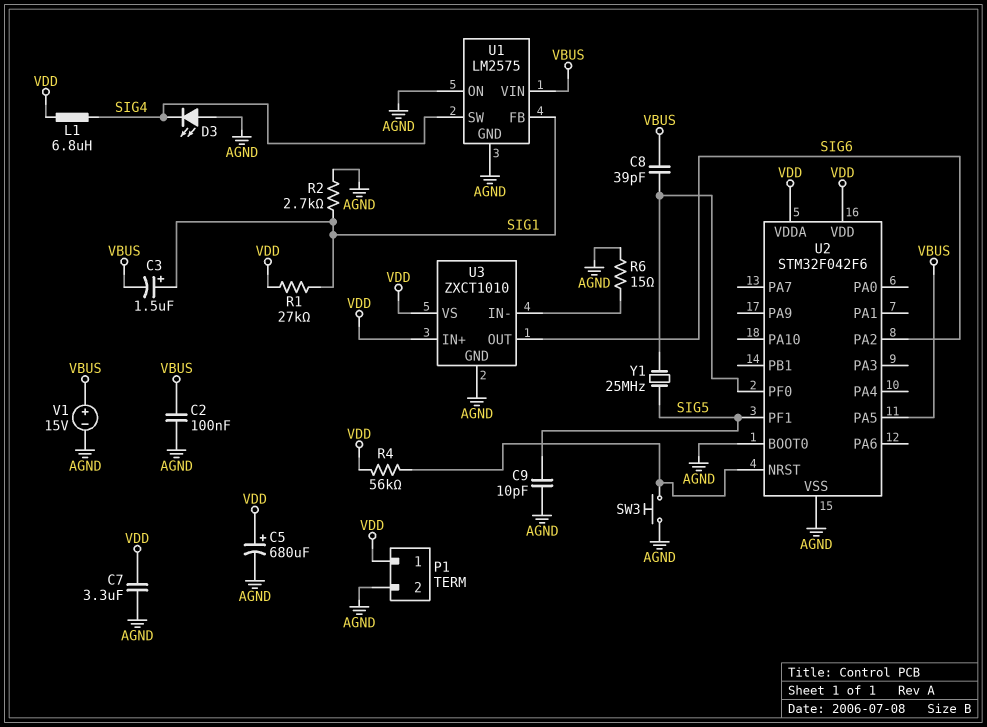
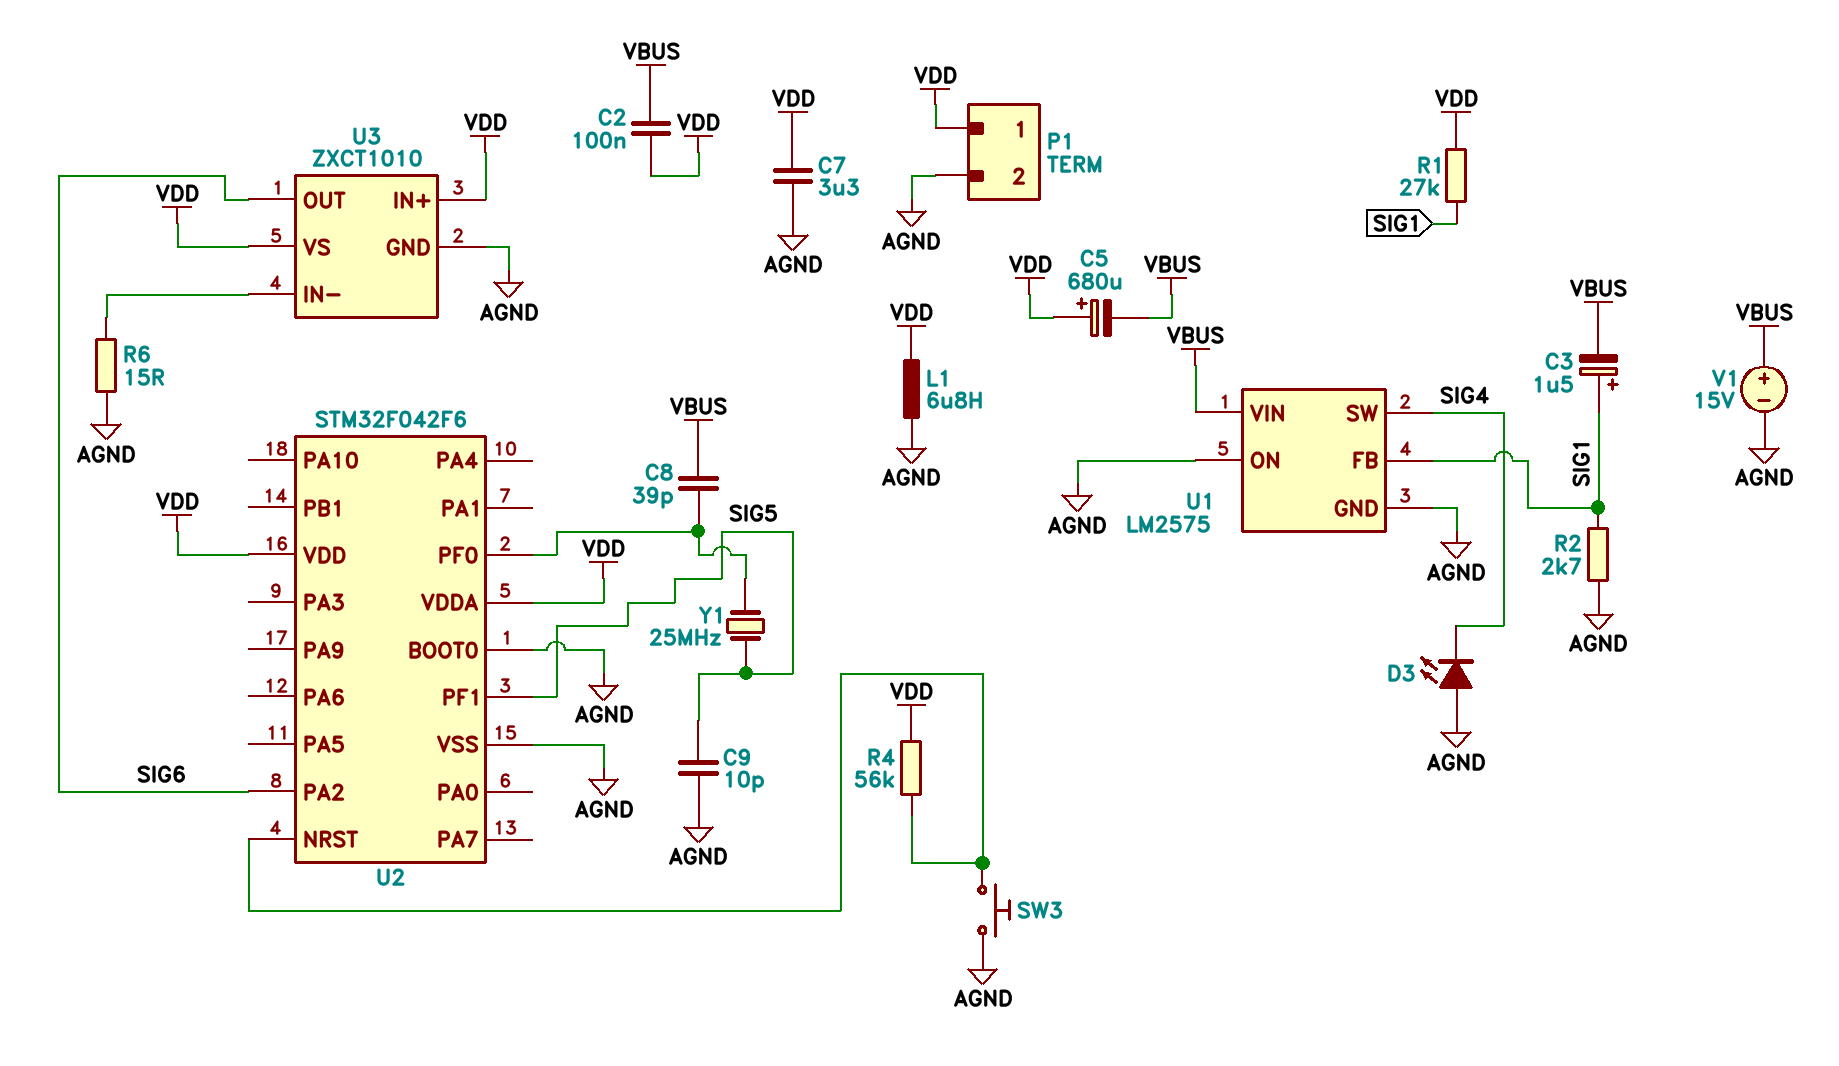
C2: 100nF (AGND, VBUS) -> 100nF (VBUS, VDD)
C5: 680uF (plus VDD, minus AGND) -> 680uF (plus VDD, minus VBUS)
L1: 6.8uH (SIG4, VDD) -> 6.8uH (AGND, VDD)
U2 pin PA5: VBUS -> none

